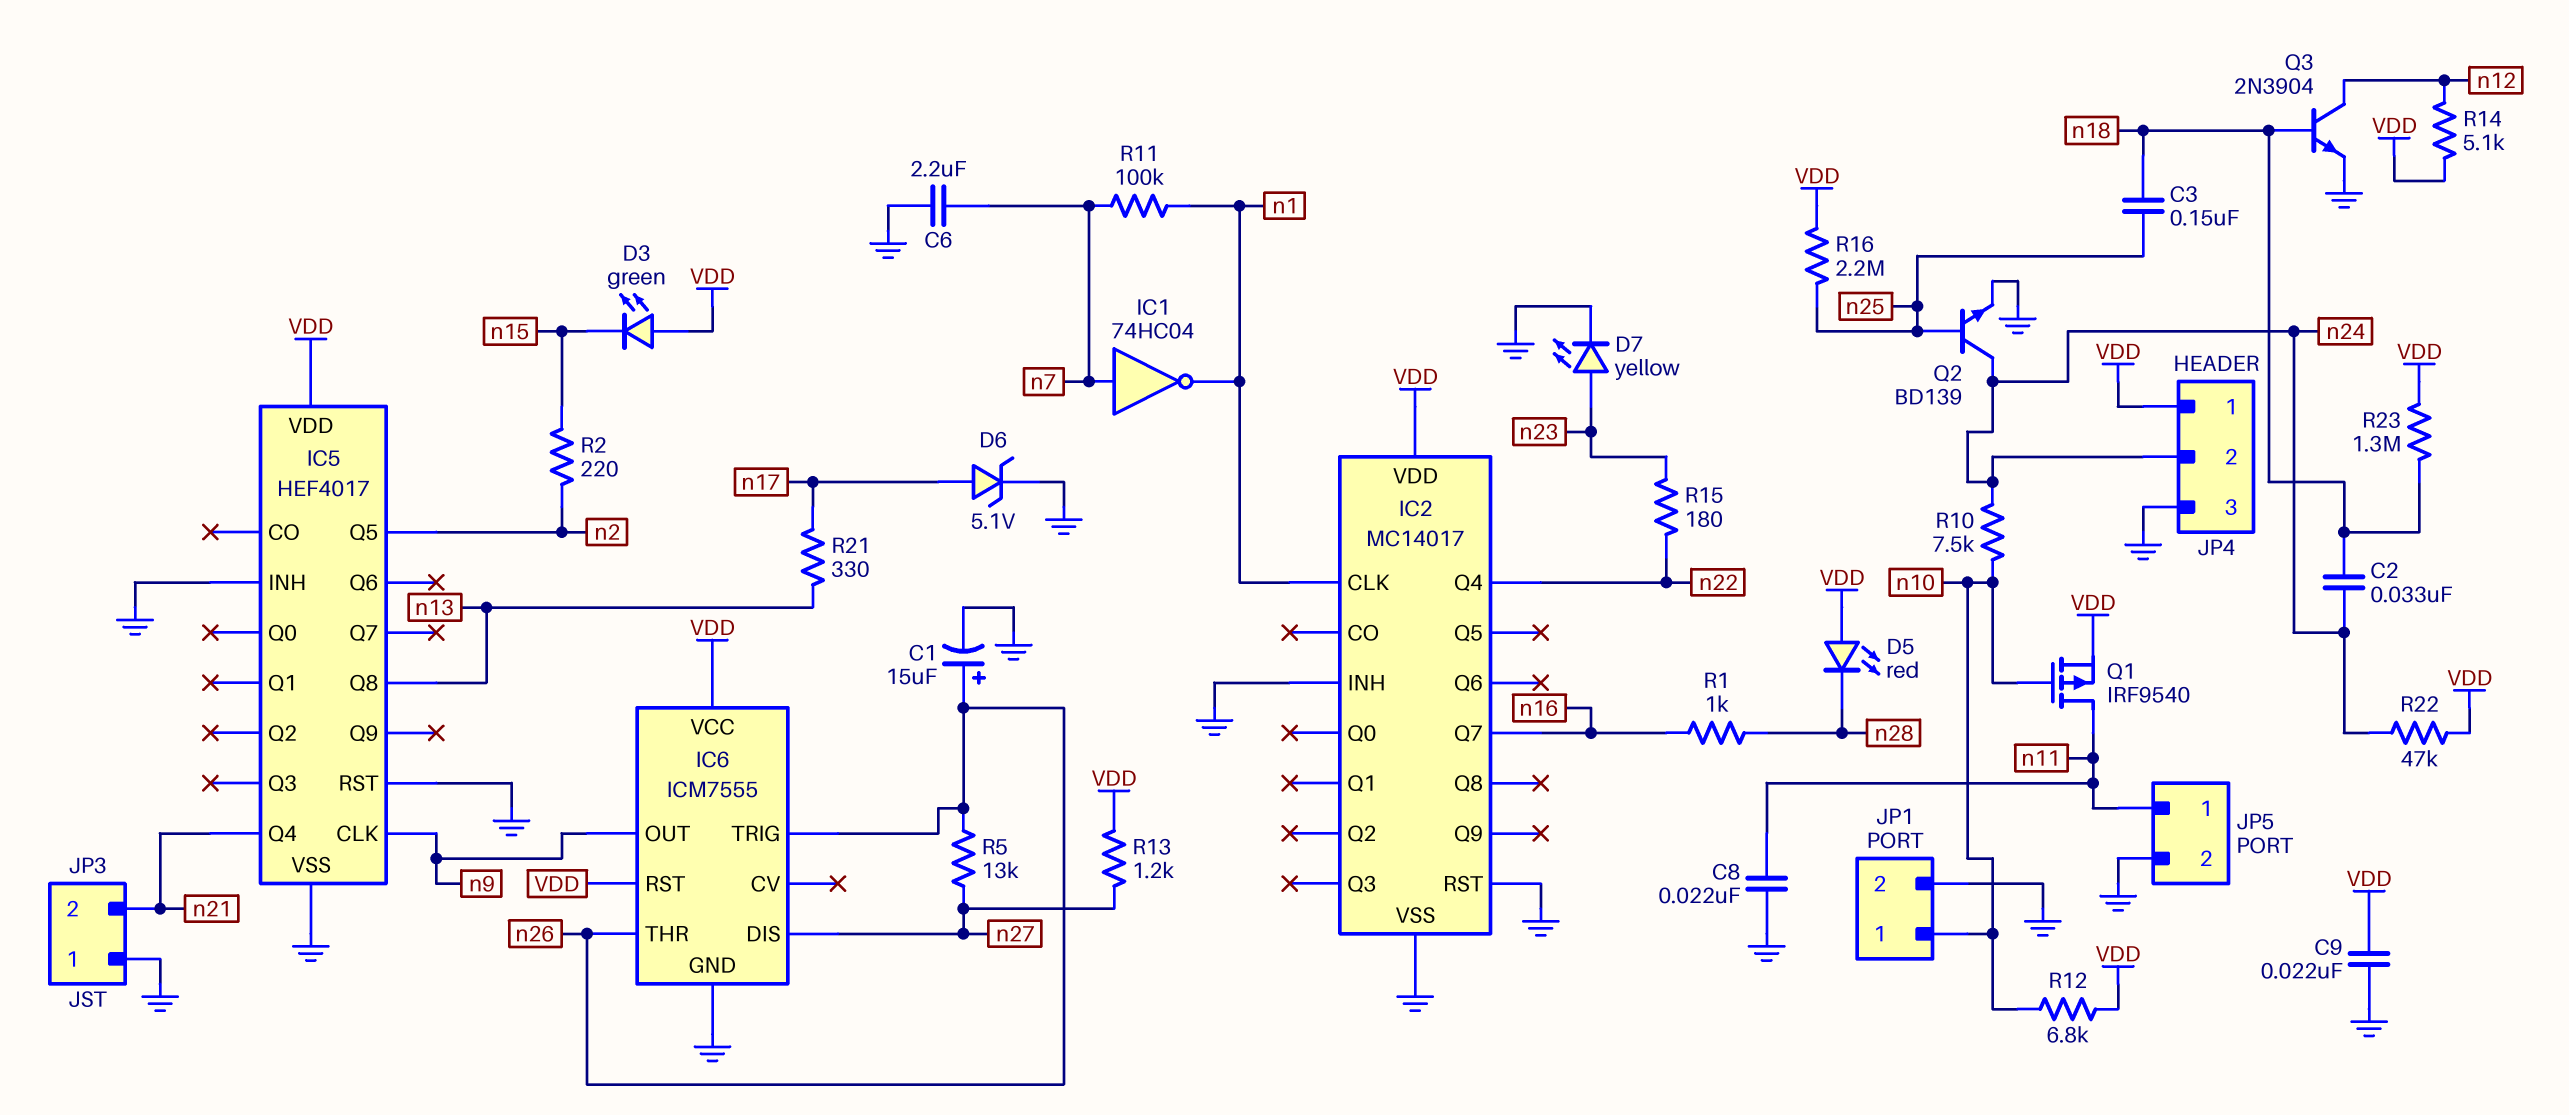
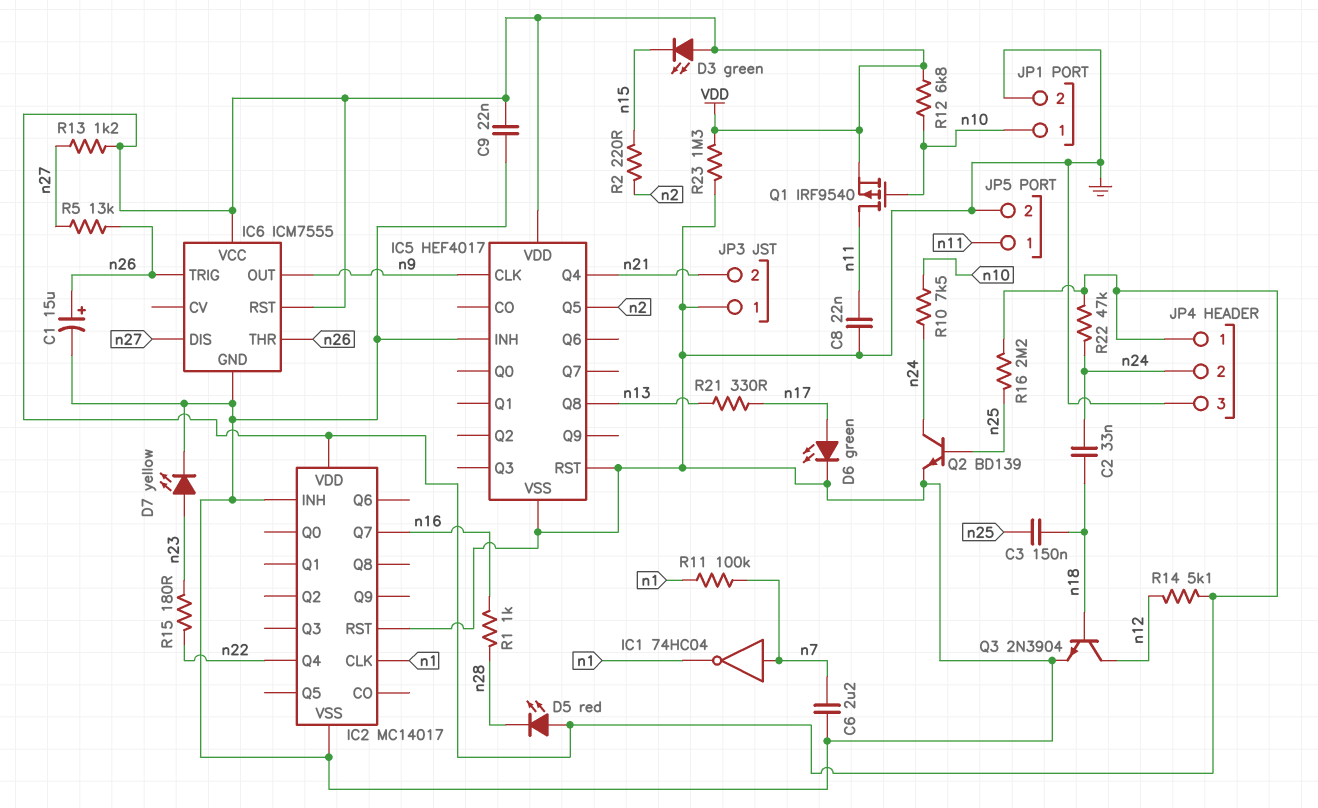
D6: zener 5.1V (A n17, K GND) -> LED green (A n17, K GND)
R23: 1.3M (VDD, n18) -> 1.3M (GND, VDD)

